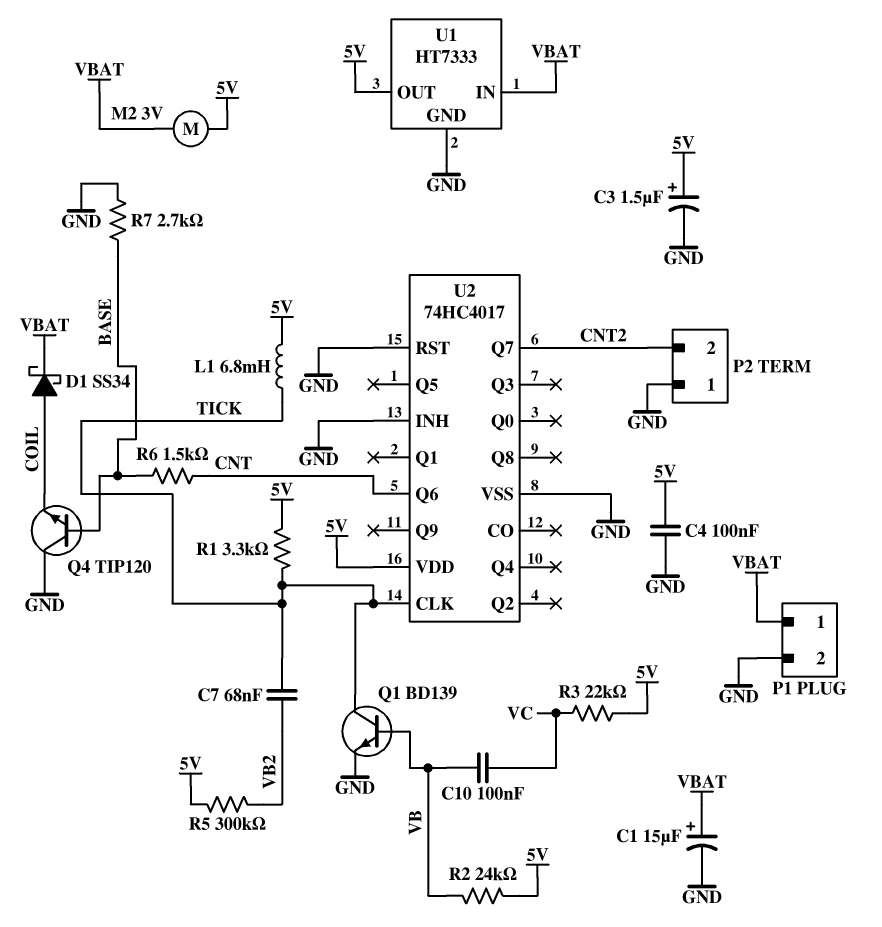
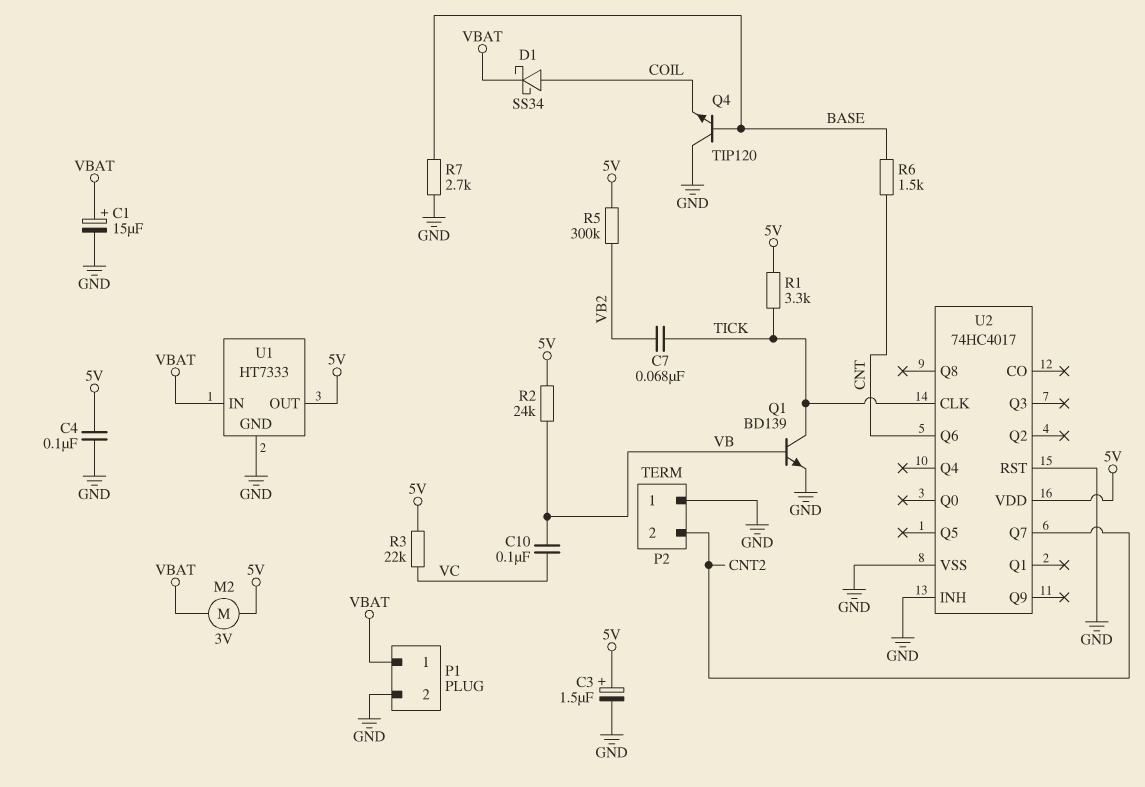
L1: 6.8mH (5V, TICK) -> none

